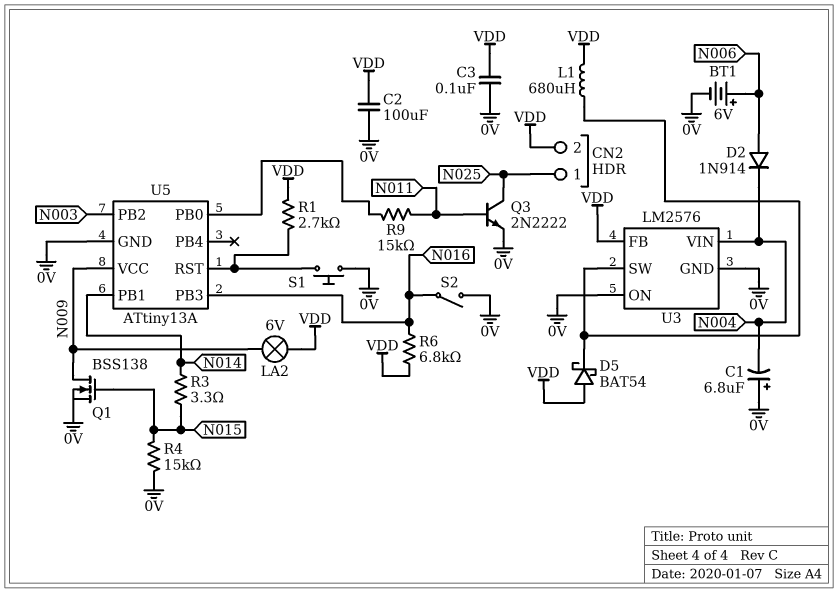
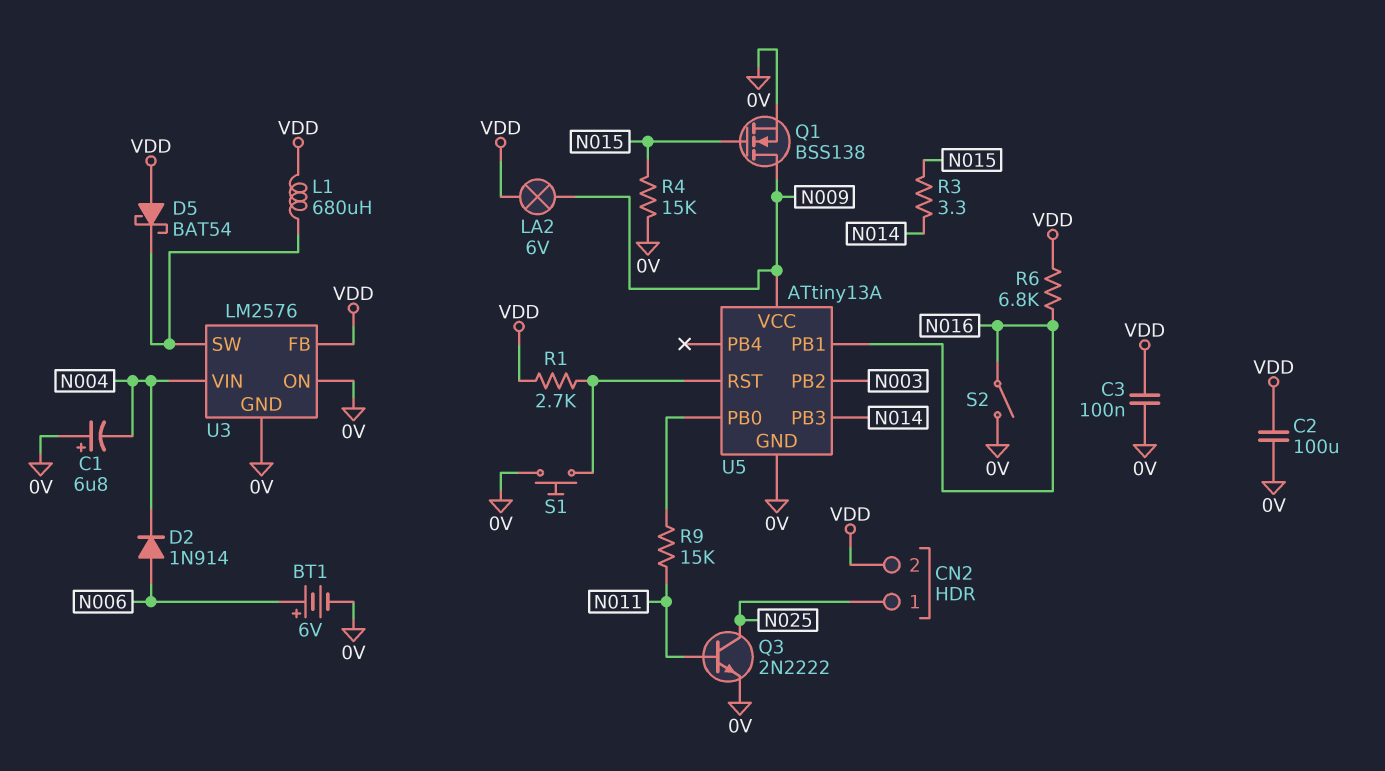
U5 pin PB1: N014 -> N016
U5 pin PB3: N016 -> N014

